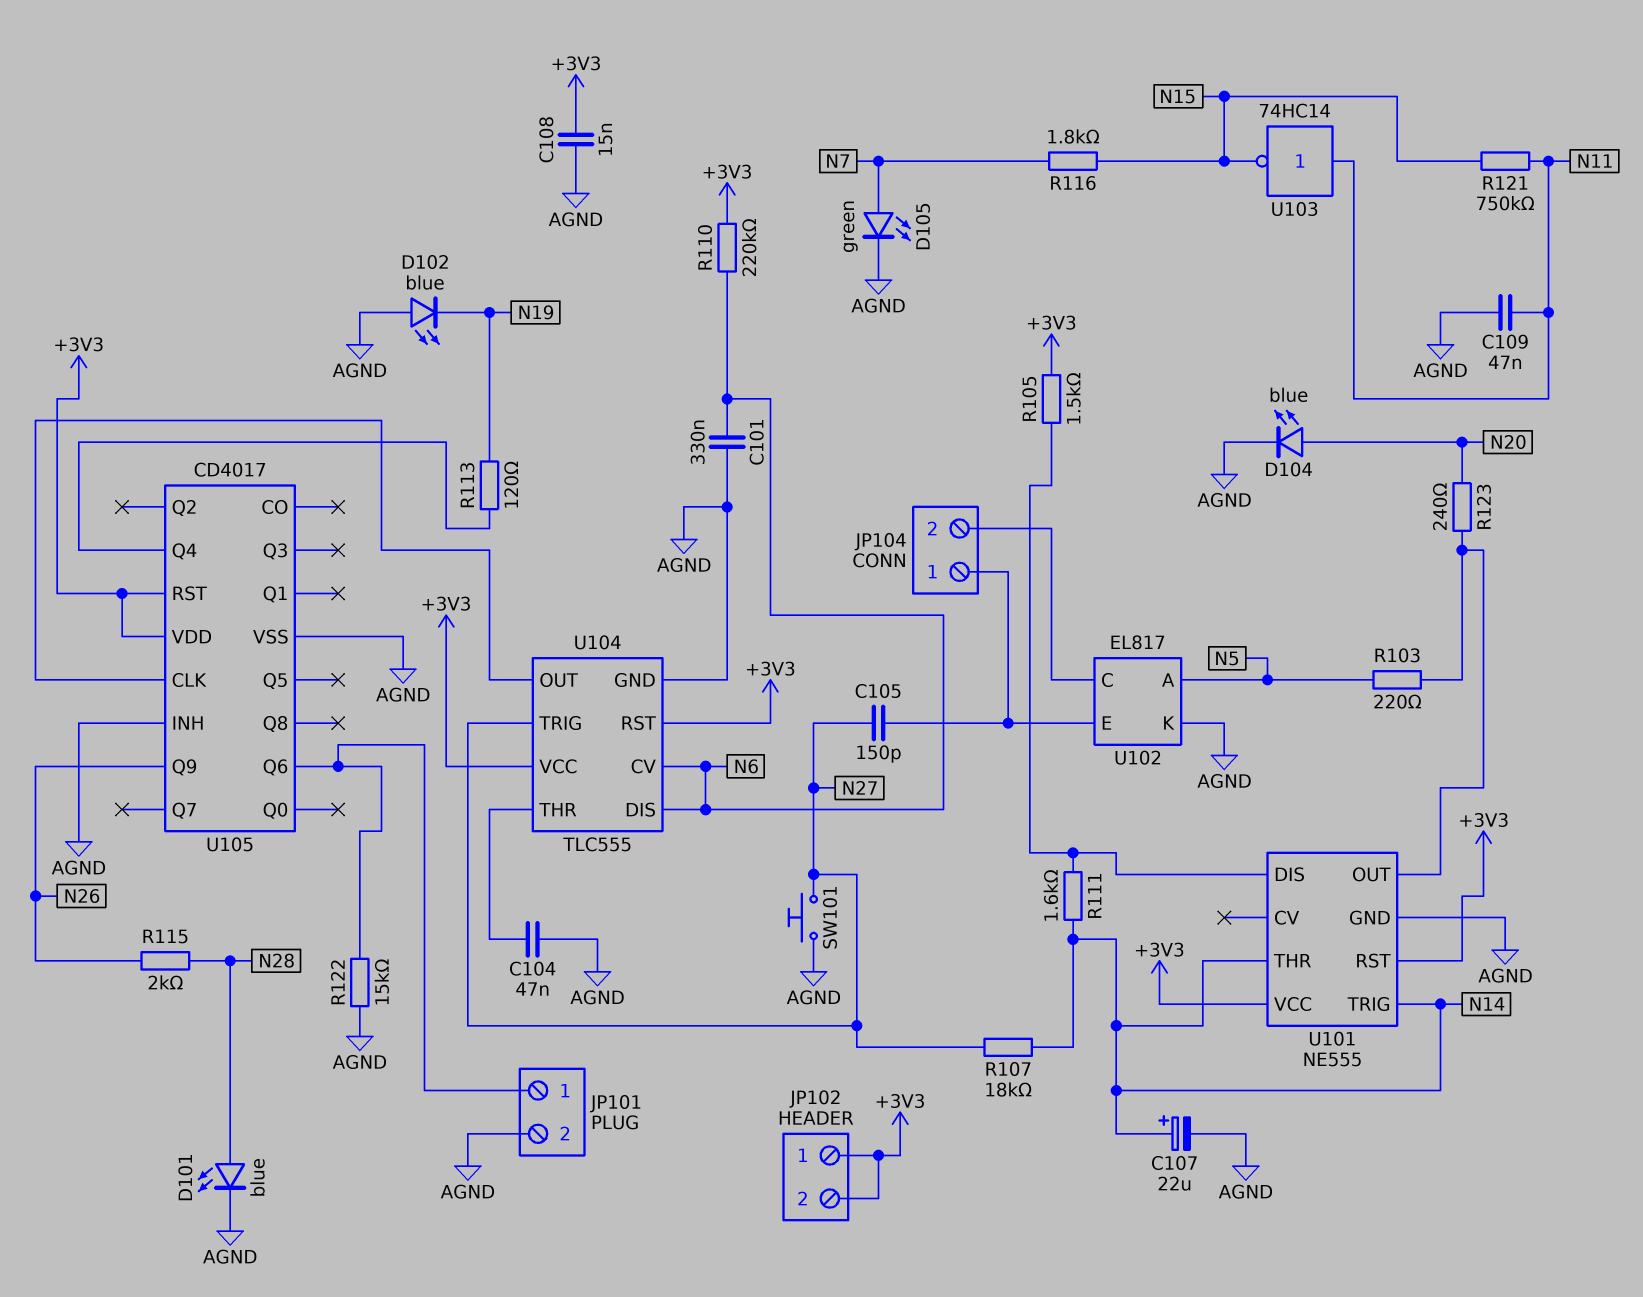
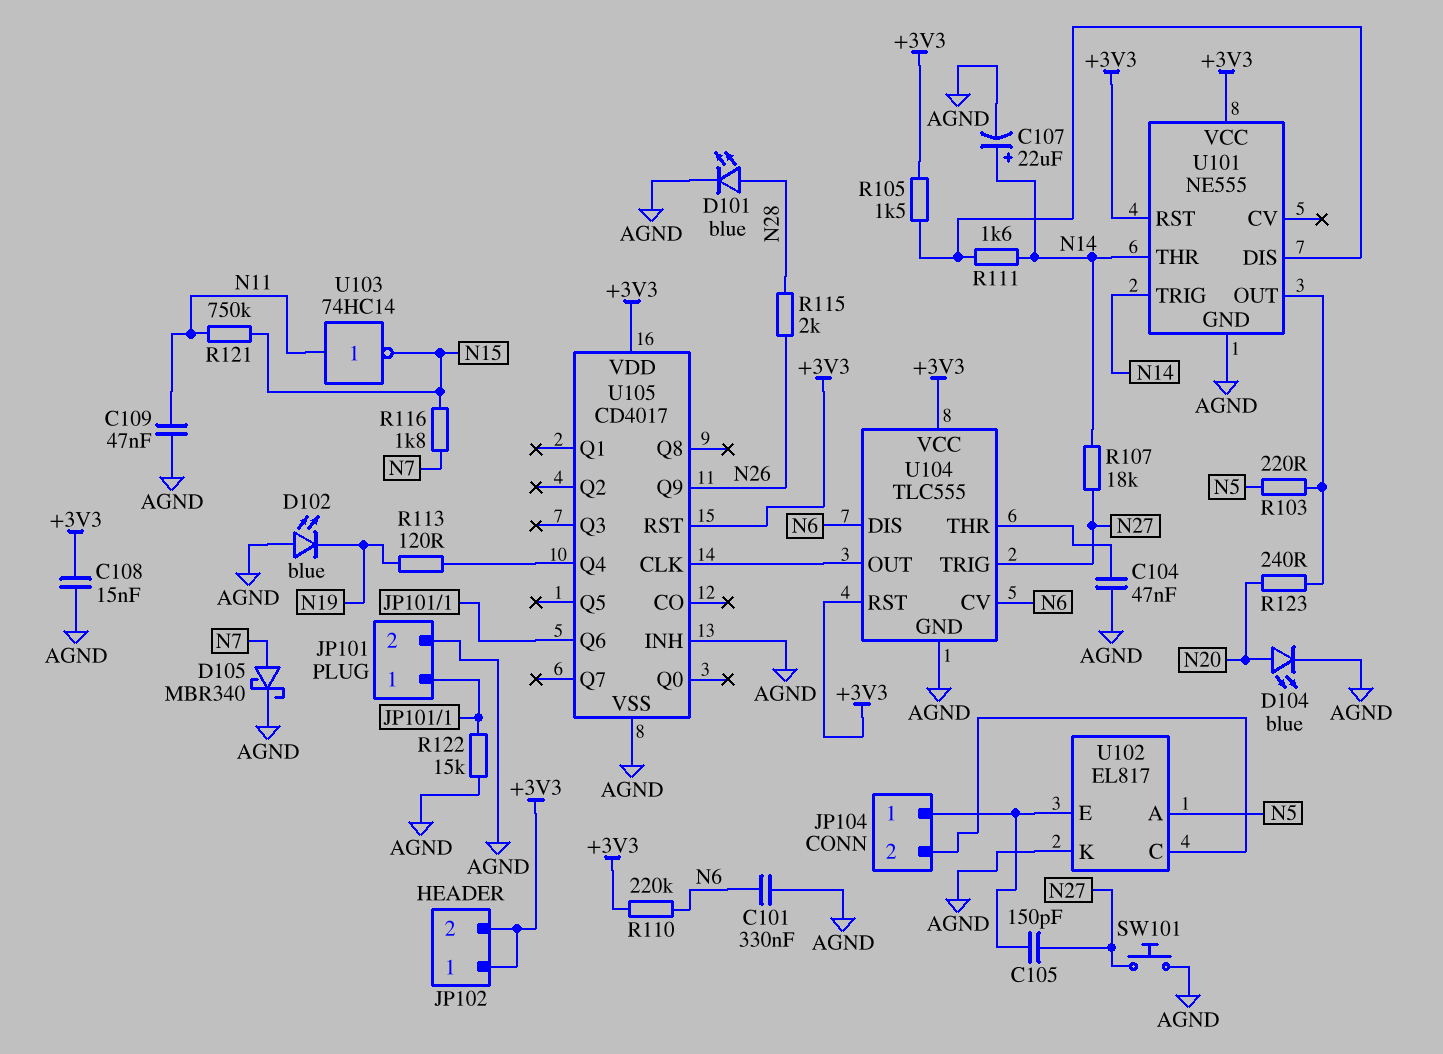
D105: LED green (A N7, K AGND) -> schottky MBR340 (A N7, K AGND)

